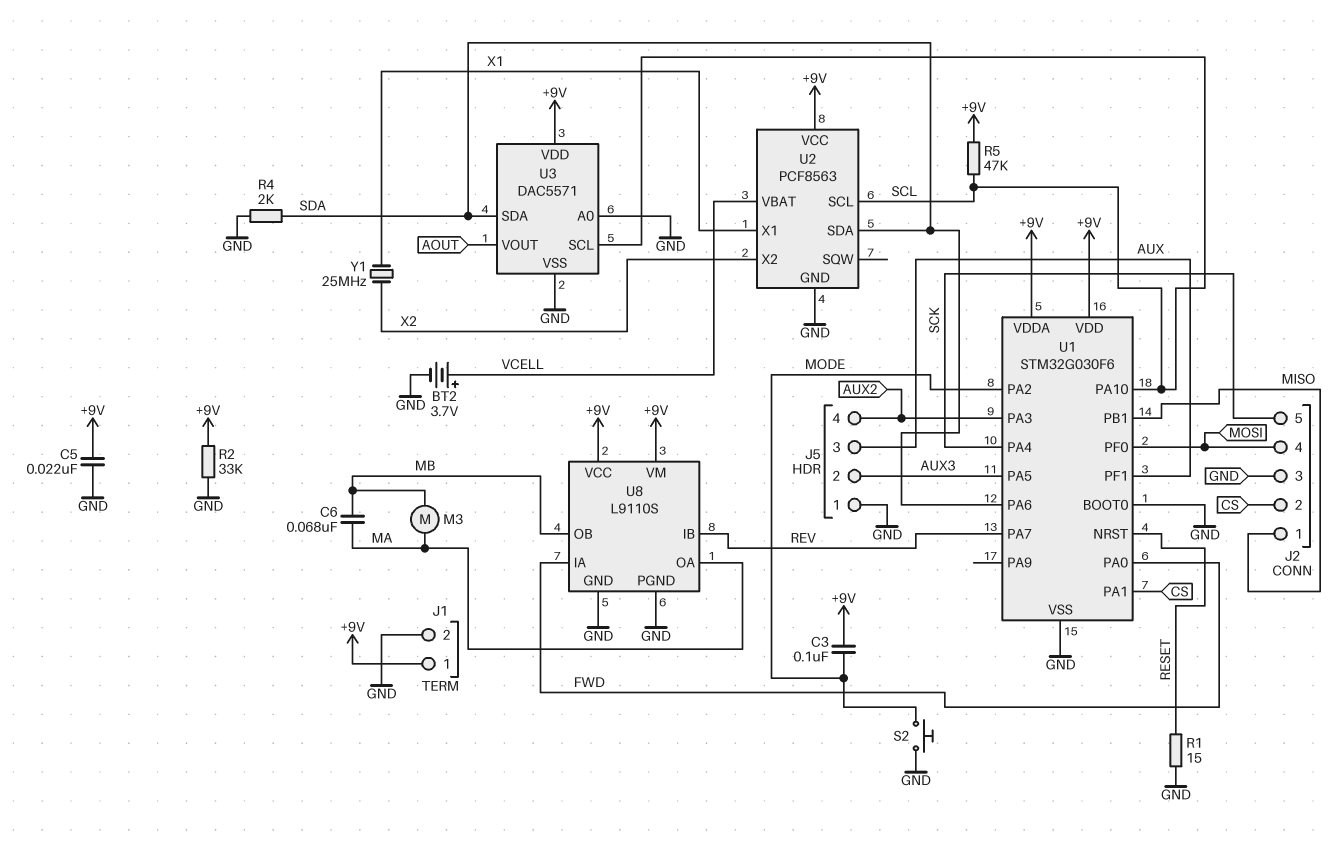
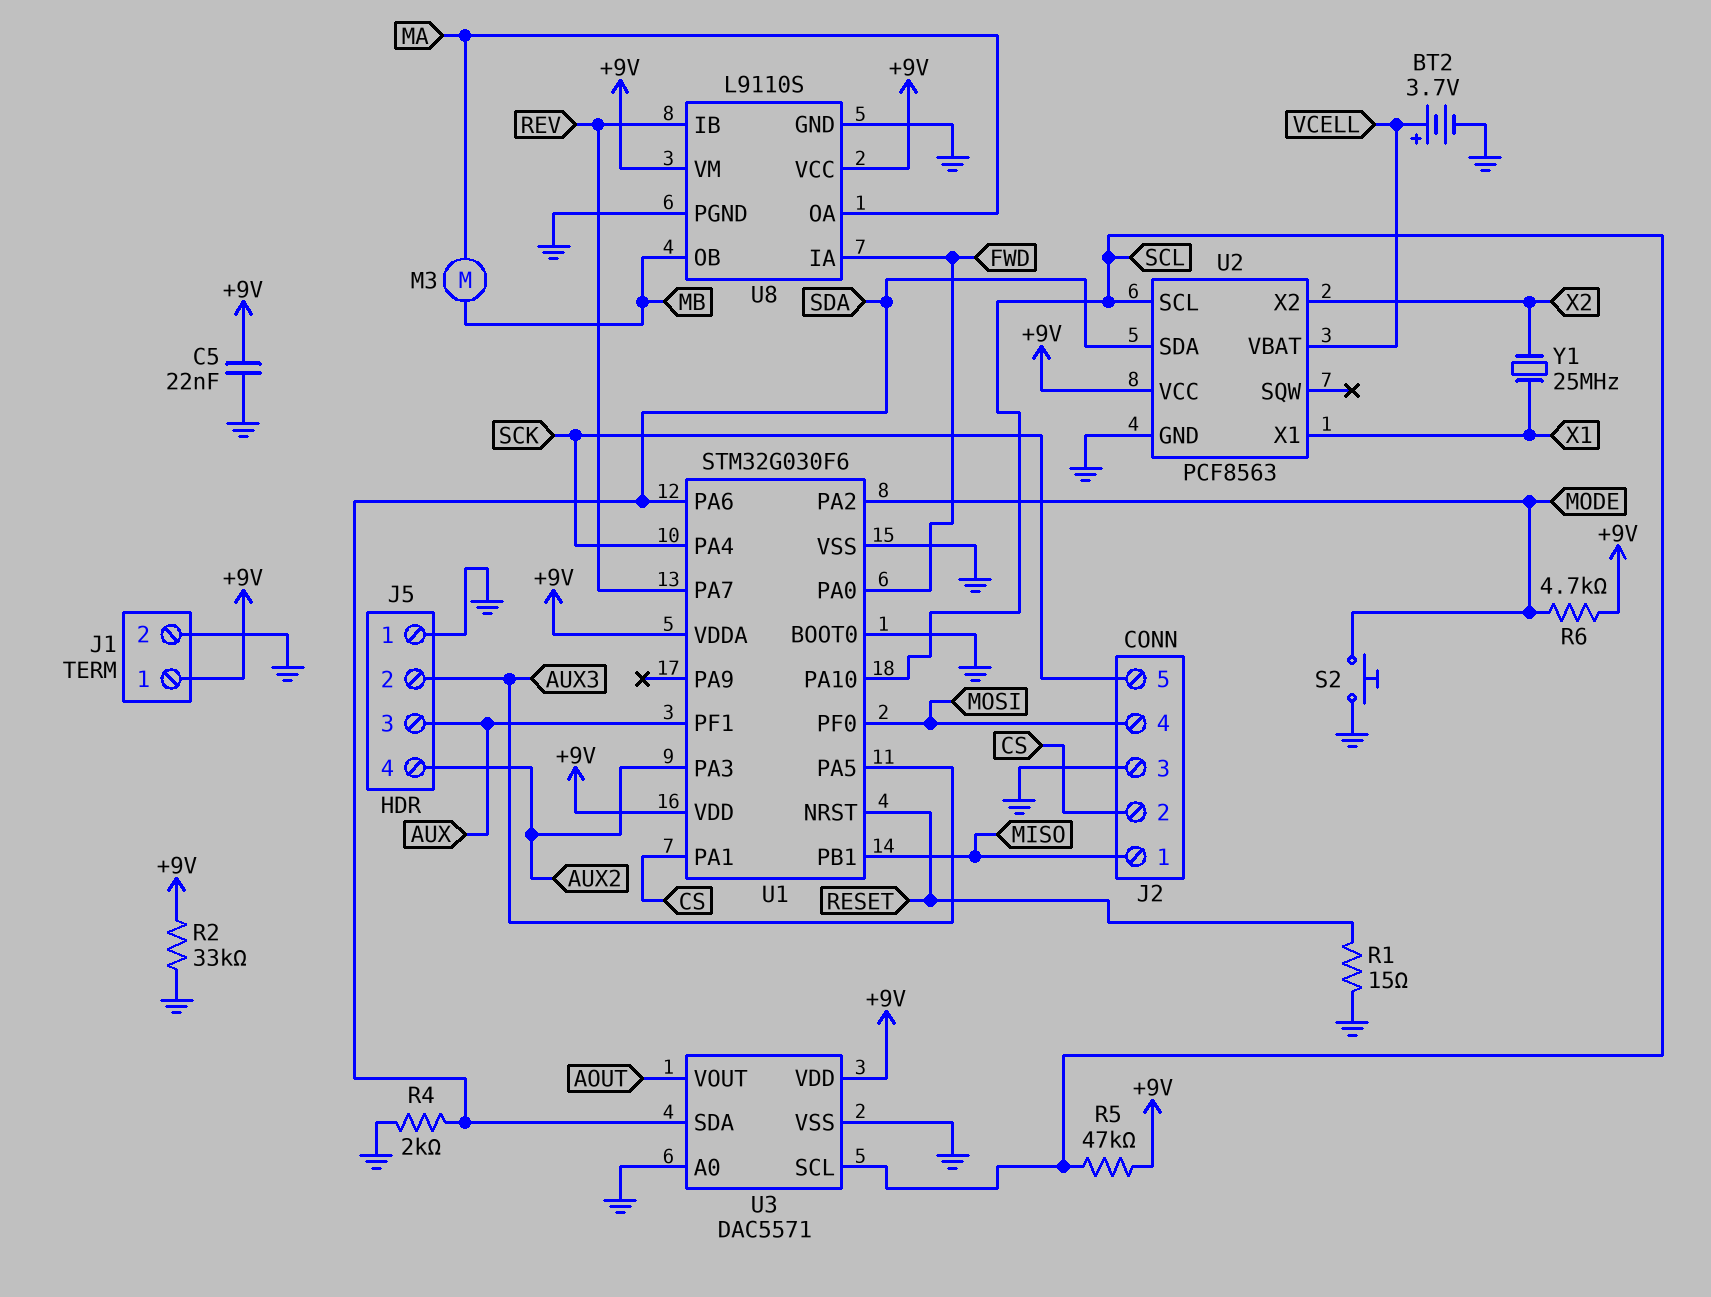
C3: 100nF (+9V, MODE) -> none
C6: 68nF (MA, MB) -> none
R6: none -> 4.7k (+9V, MODE)

